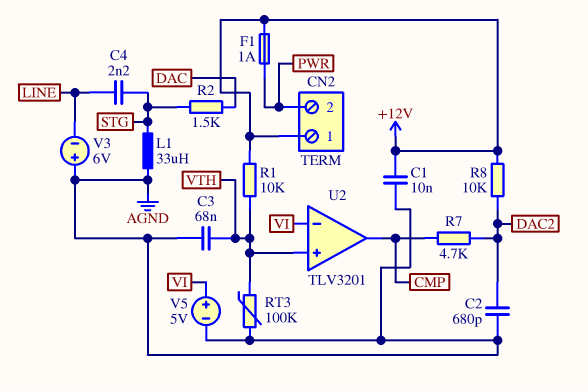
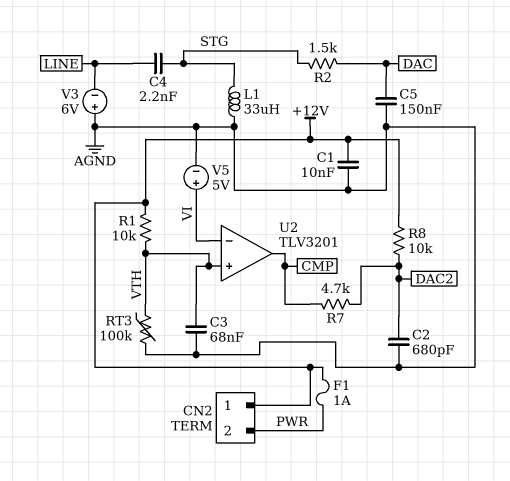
C5: none -> 150nF (AGND, DAC)

